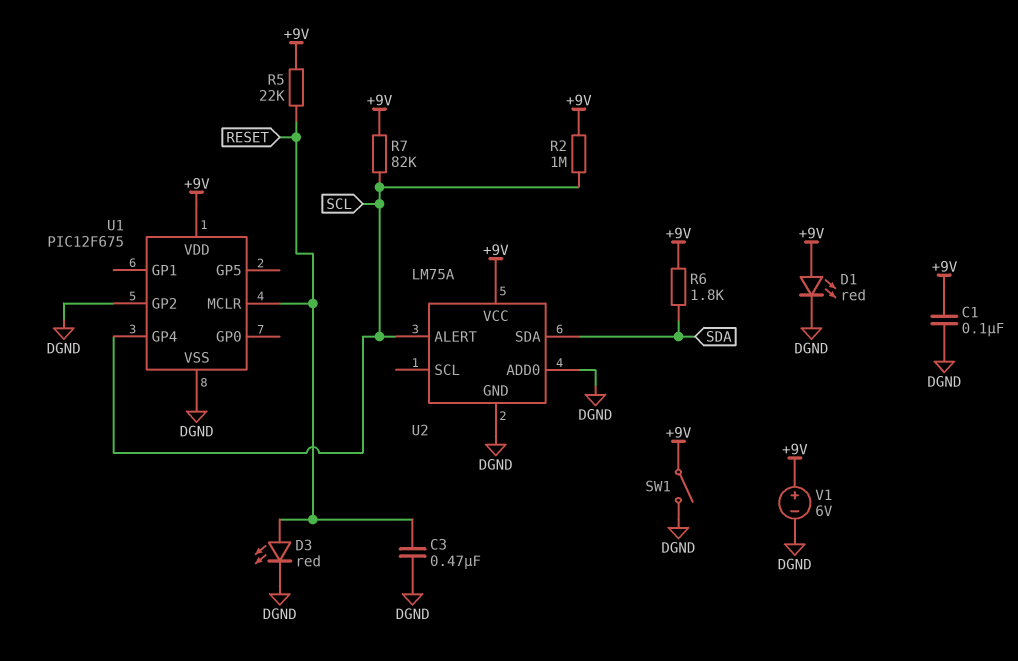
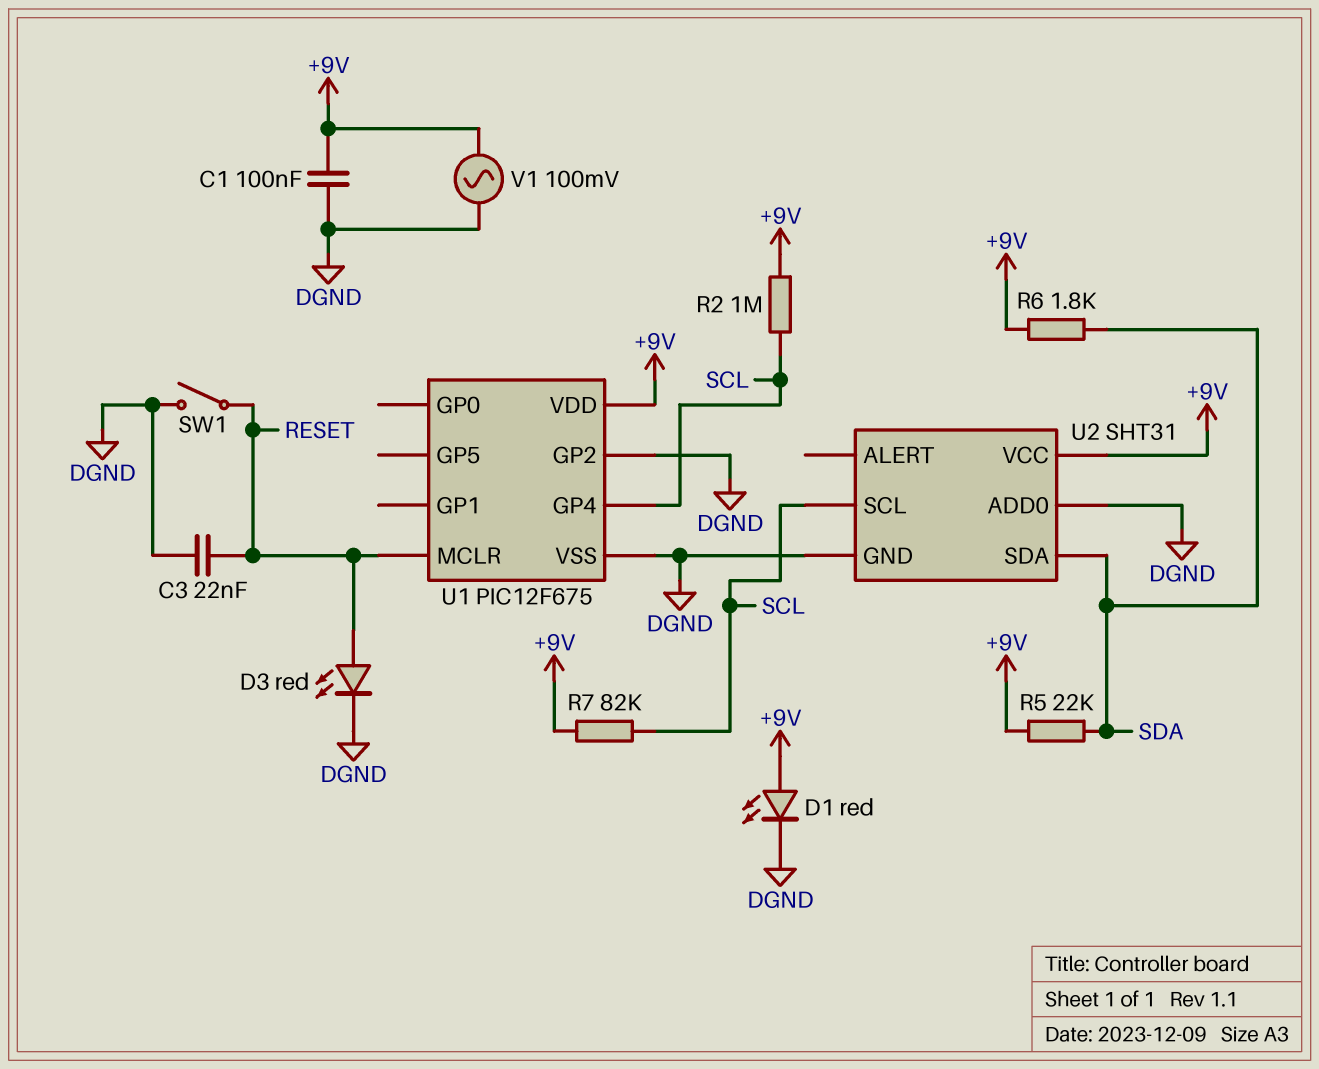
C3: 470nF (DGND, RESET) -> 22nF (DGND, RESET)
R5: 22k (+9V, RESET) -> 22k (+9V, SDA)
SW1: switch (+9V, DGND) -> switch (DGND, RESET)
U2: LM75A -> SHT31
U2 pin ALERT: SCL -> none
U2 pin SCL: none -> SCL
V1: 6V (plus +9V, minus DGND) -> AC 100mV (+9V, DGND)

